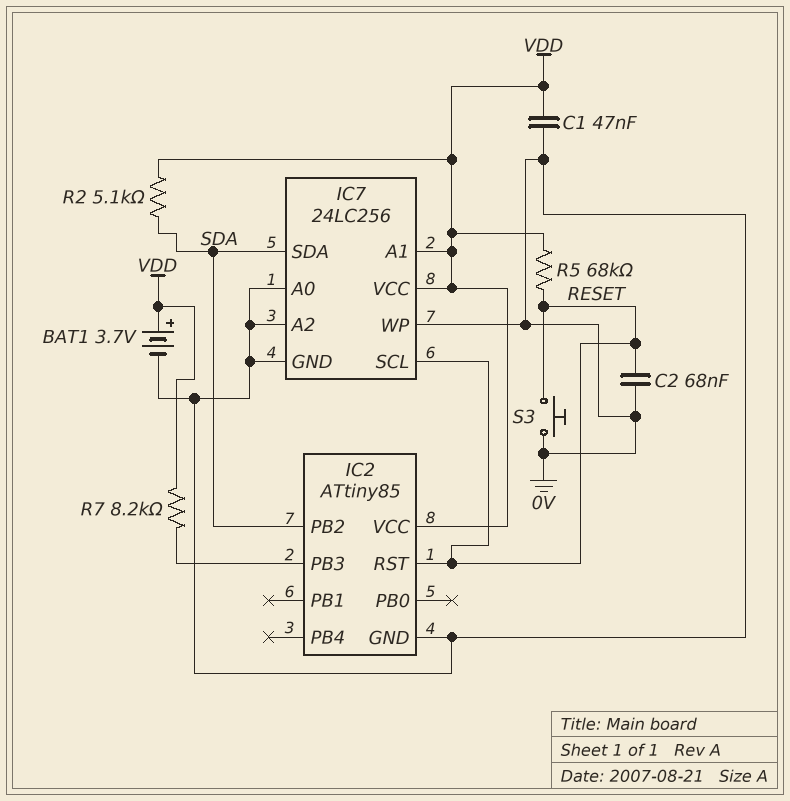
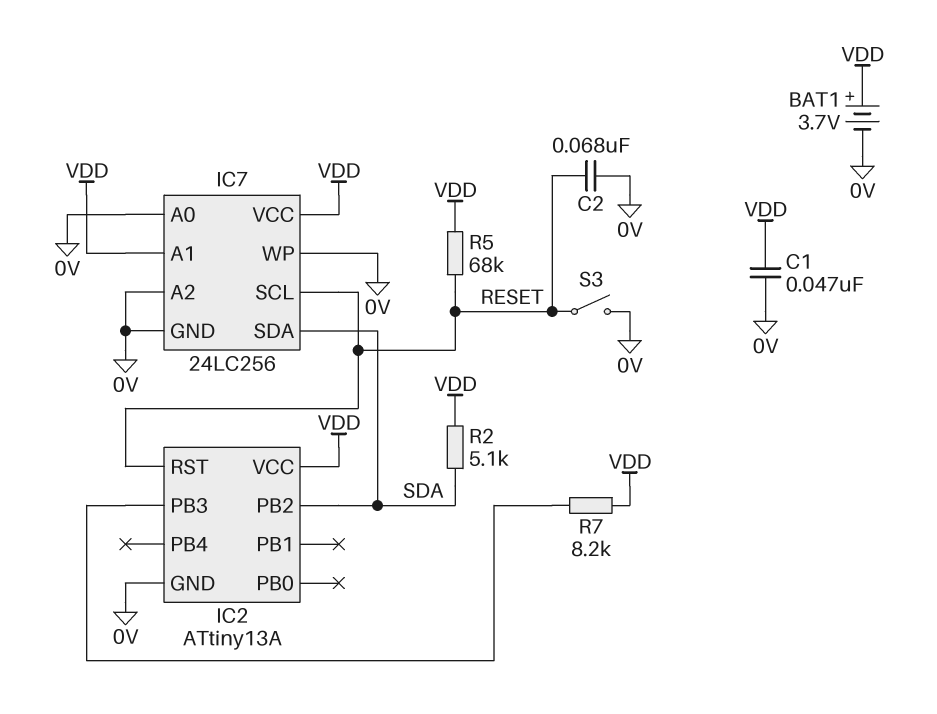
IC2: ATtiny85 -> ATtiny13A
S3: button (0V, RESET) -> switch (0V, RESET)

